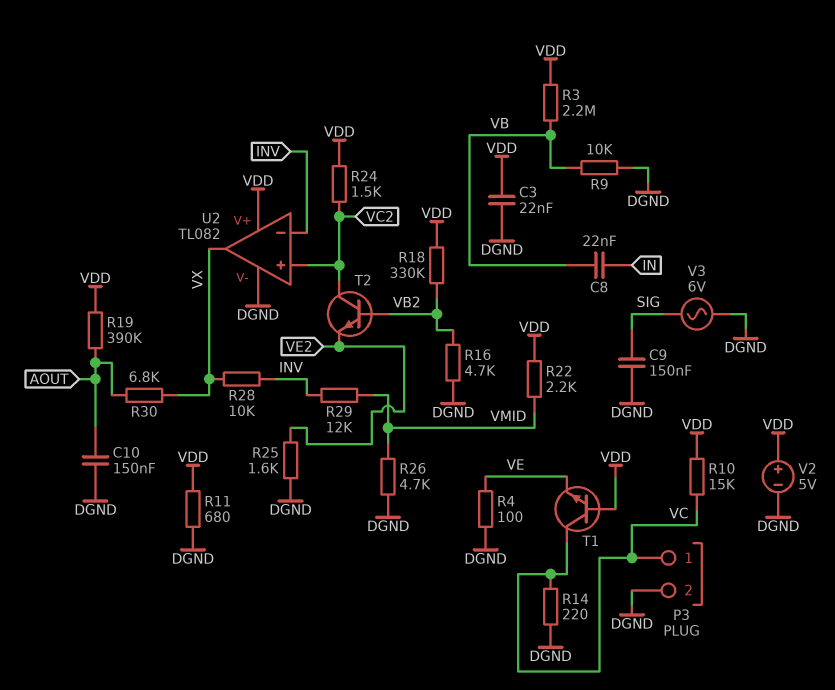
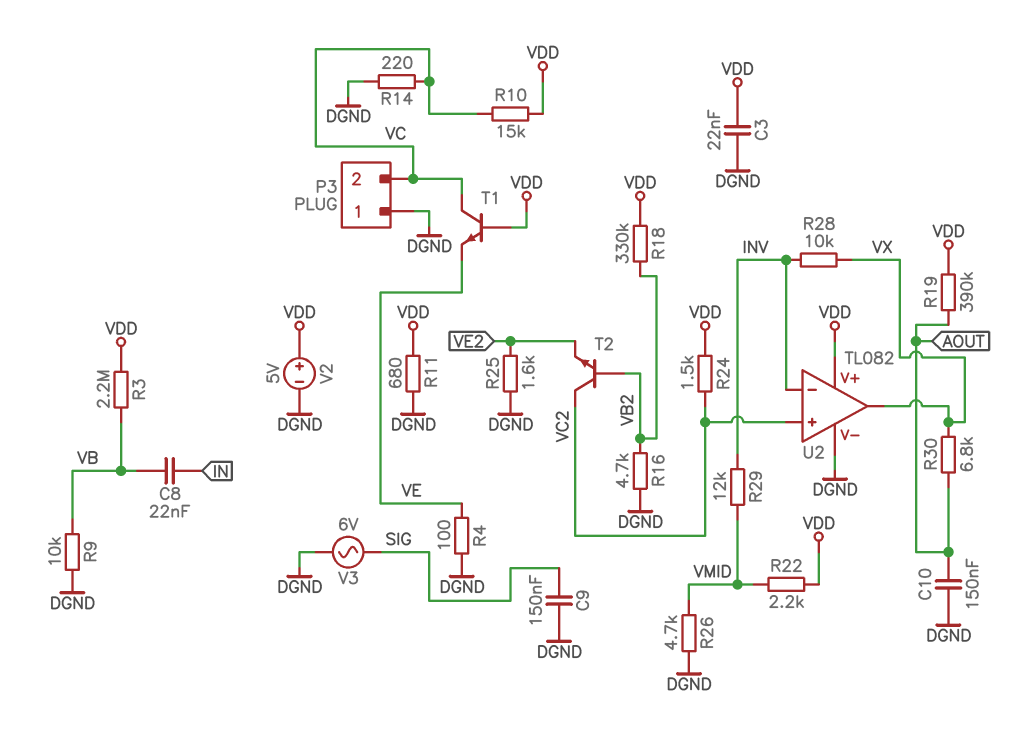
P3 pin 1: VC -> DGND
P3 pin 2: DGND -> VC

